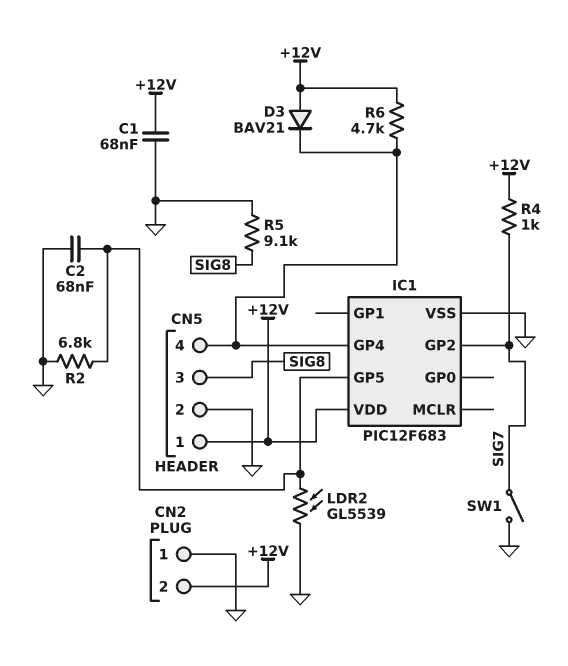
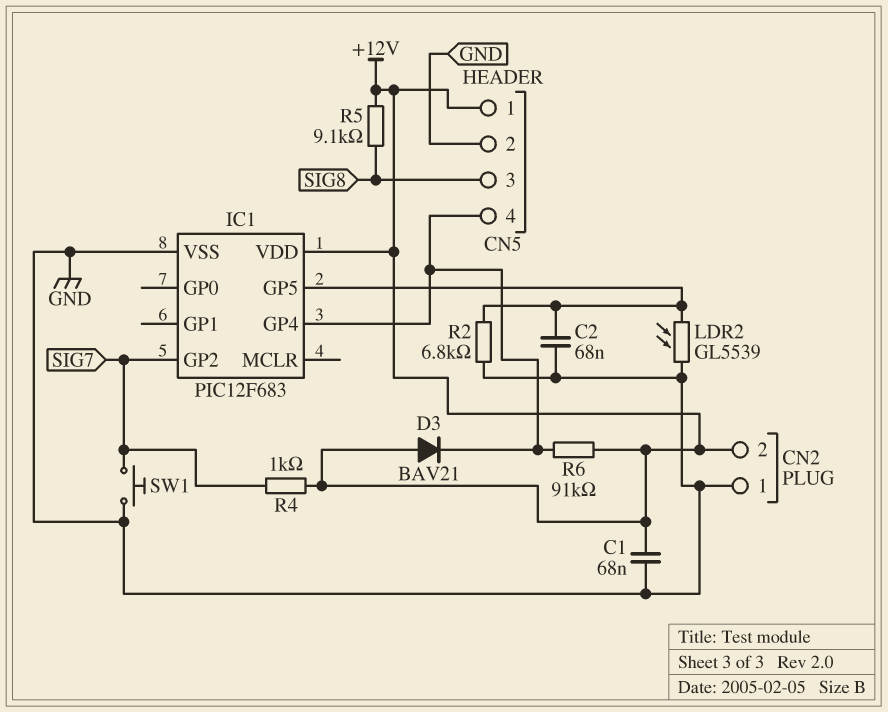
R5: 9.1k (GND, SIG8) -> 9.1k (+12V, SIG8)
R6: 4.7k (+12V, CN5/4) -> 91k (+12V, CN5/4)
SW1: switch (GND, SIG7) -> button (GND, SIG7)

